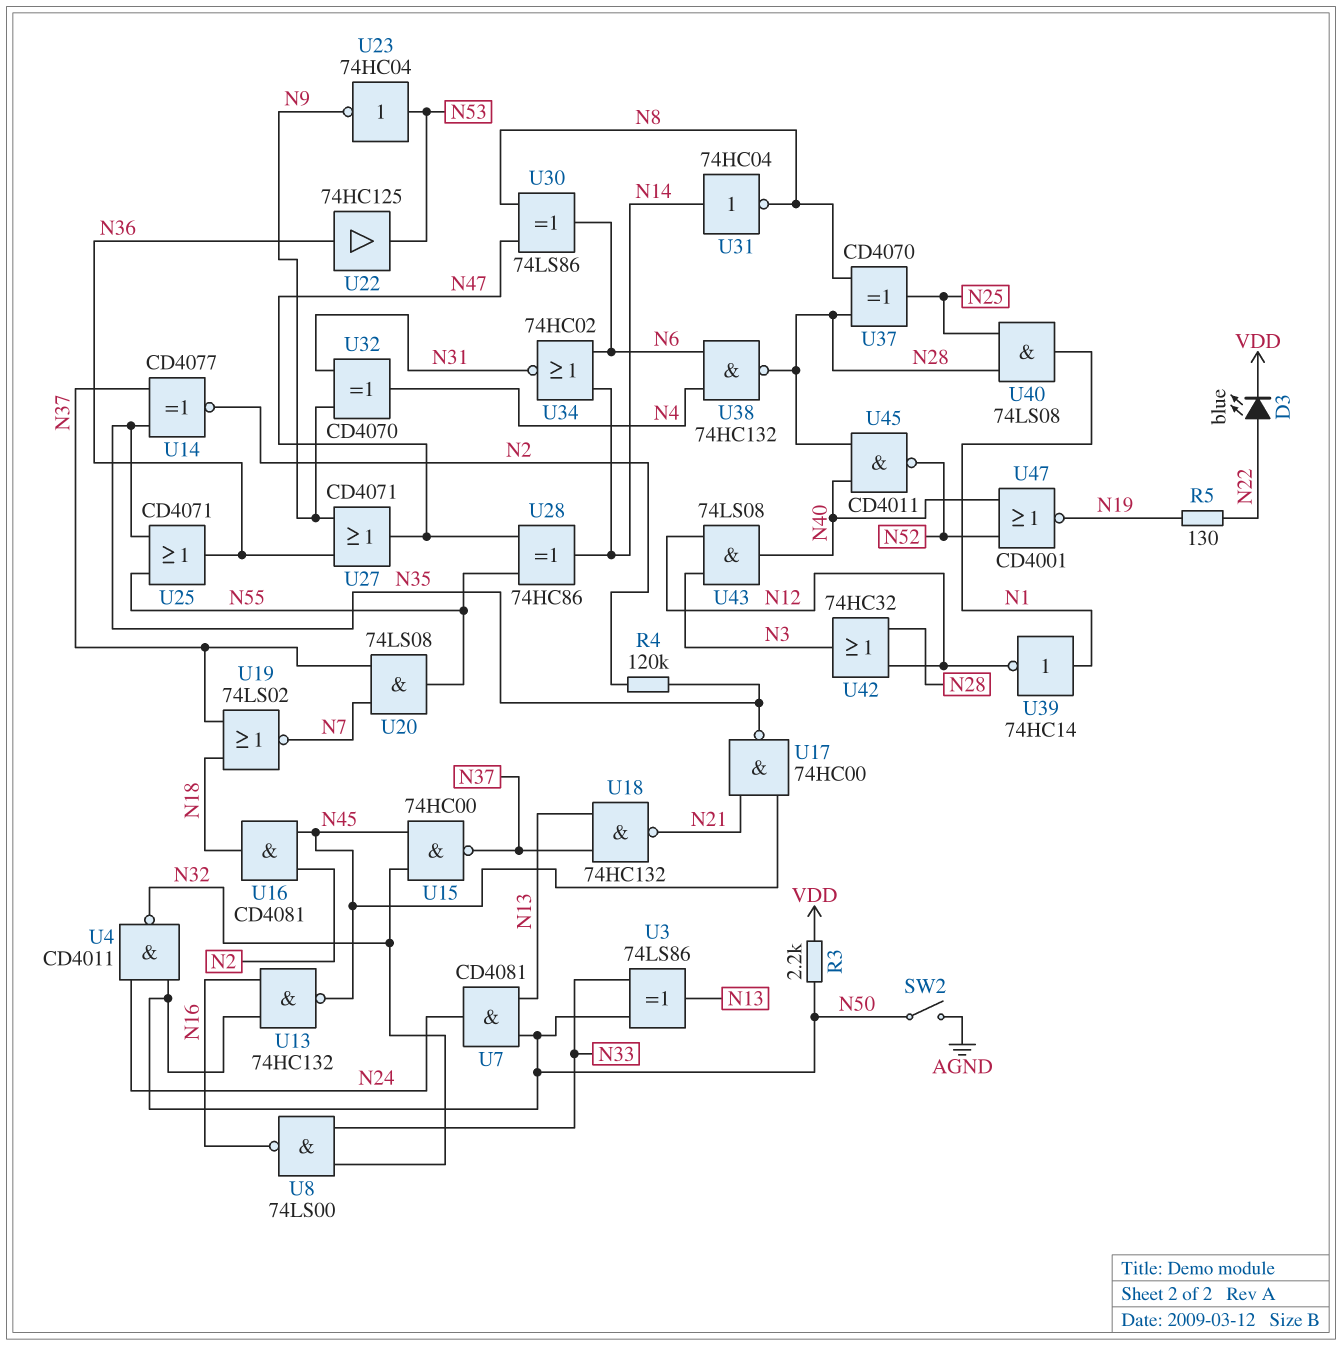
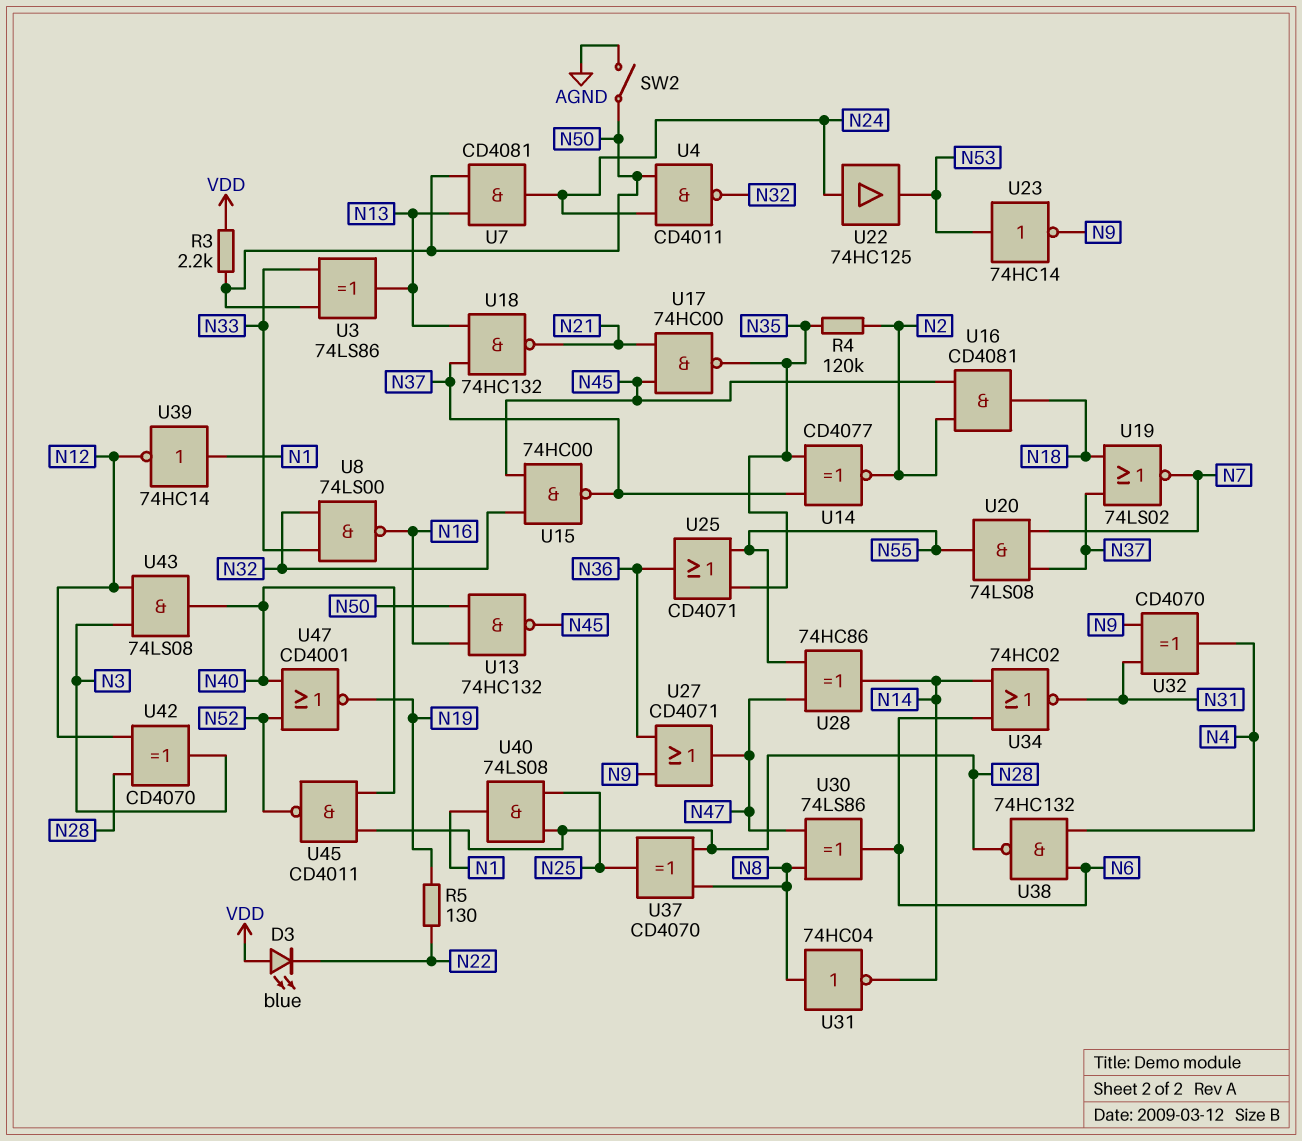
D3: LED blue (A N22, K VDD) -> LED blue (A VDD, K N22)
U22: buffer 74HC125 (in N36, out N53) -> buffer 74HC125 (in N24, out N53)
U23: NOT 74HC04 (in N53, out N9) -> NOT 74HC14 (in N53, out N9)
U31: NOT 74HC04 (in N14, out N8) -> NOT 74HC04 (in N8, out N14)
U42: OR 74HC32 (in N12, in N28, out N3) -> XOR CD4070 (in N12, in N28, out N3)

